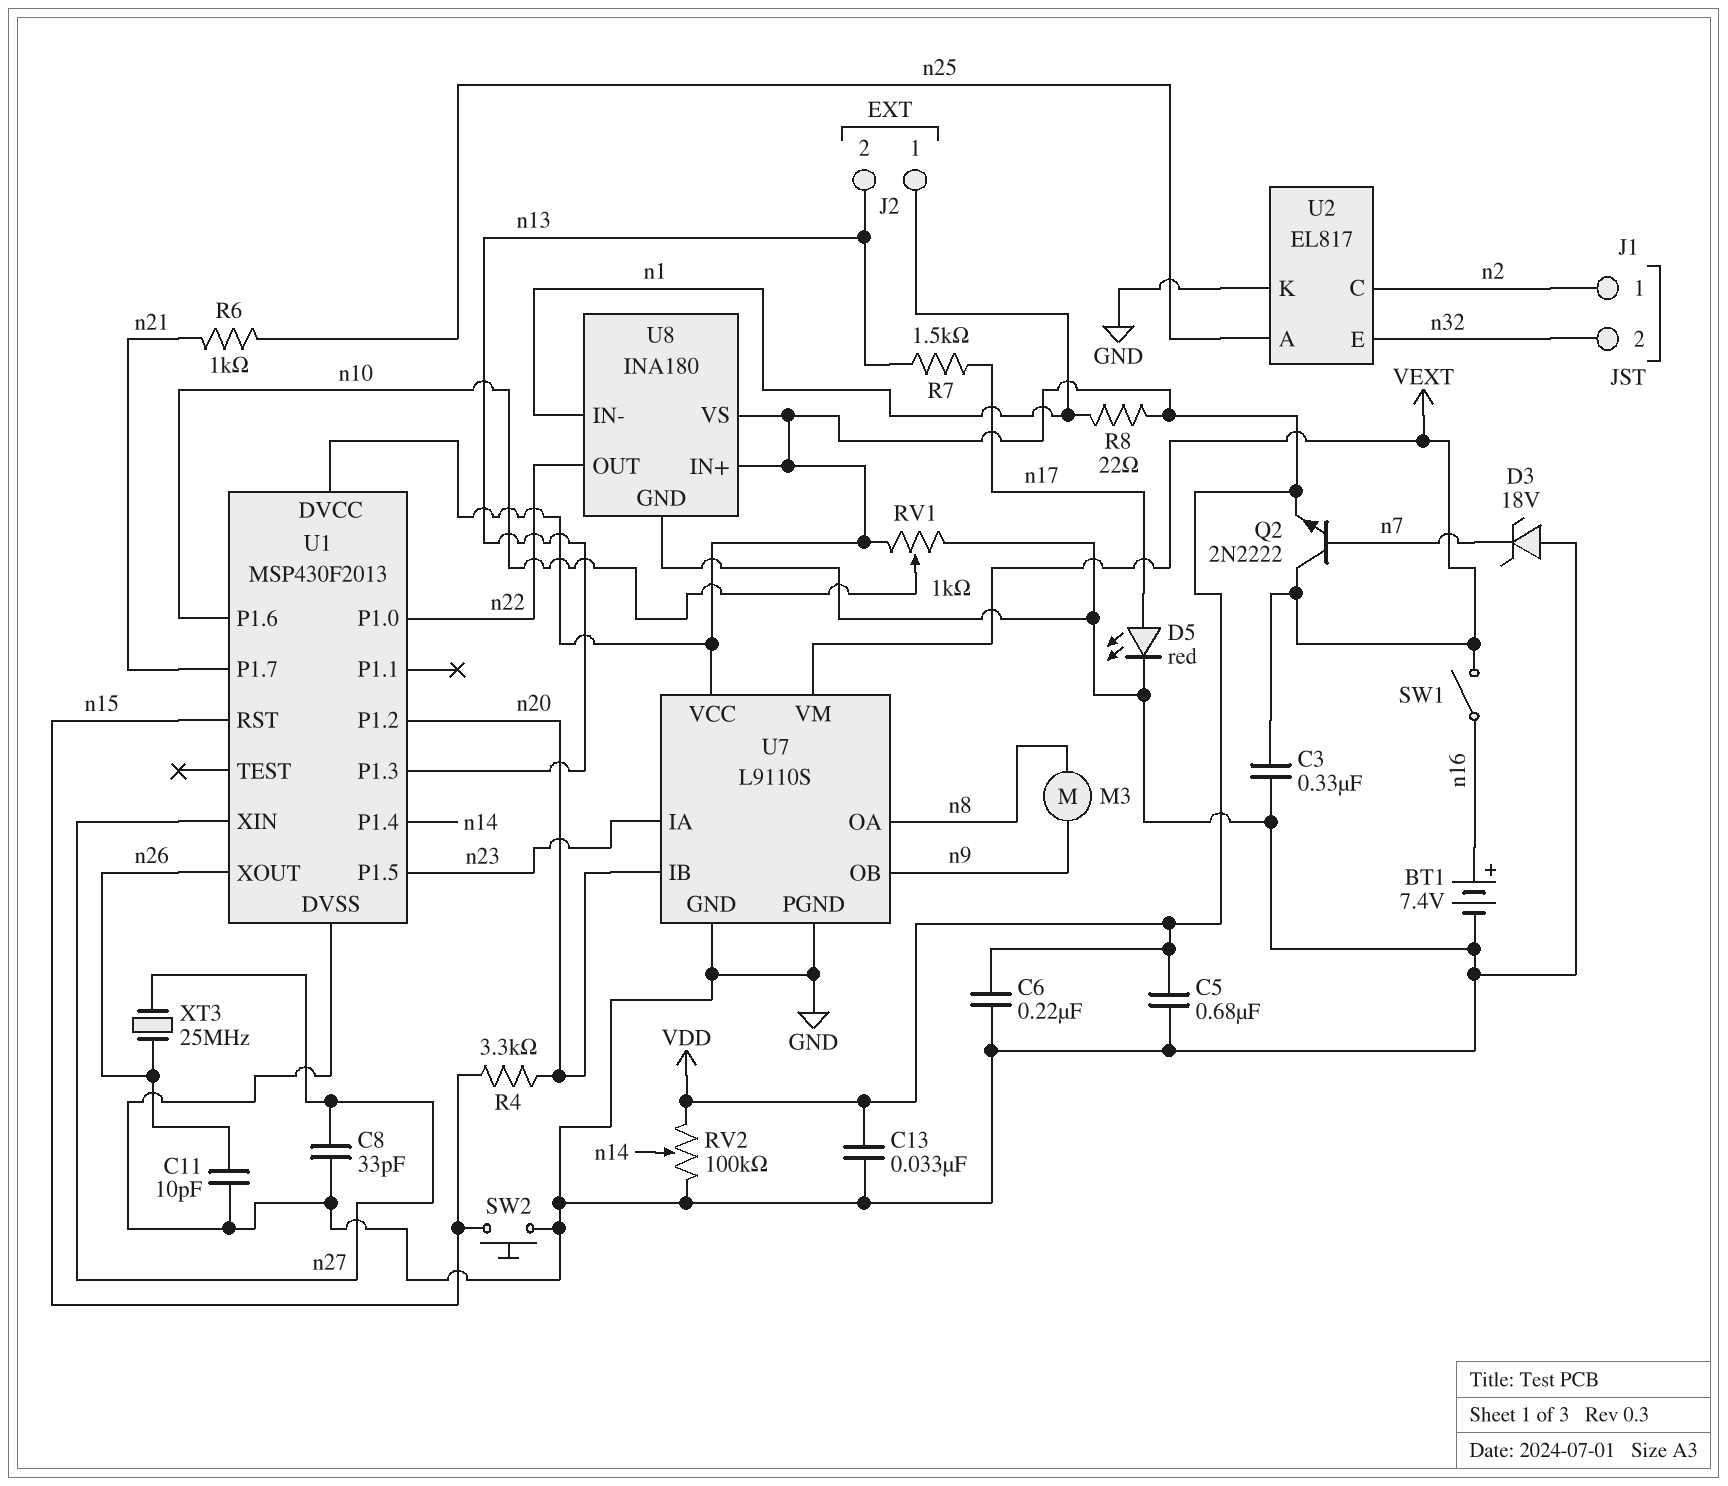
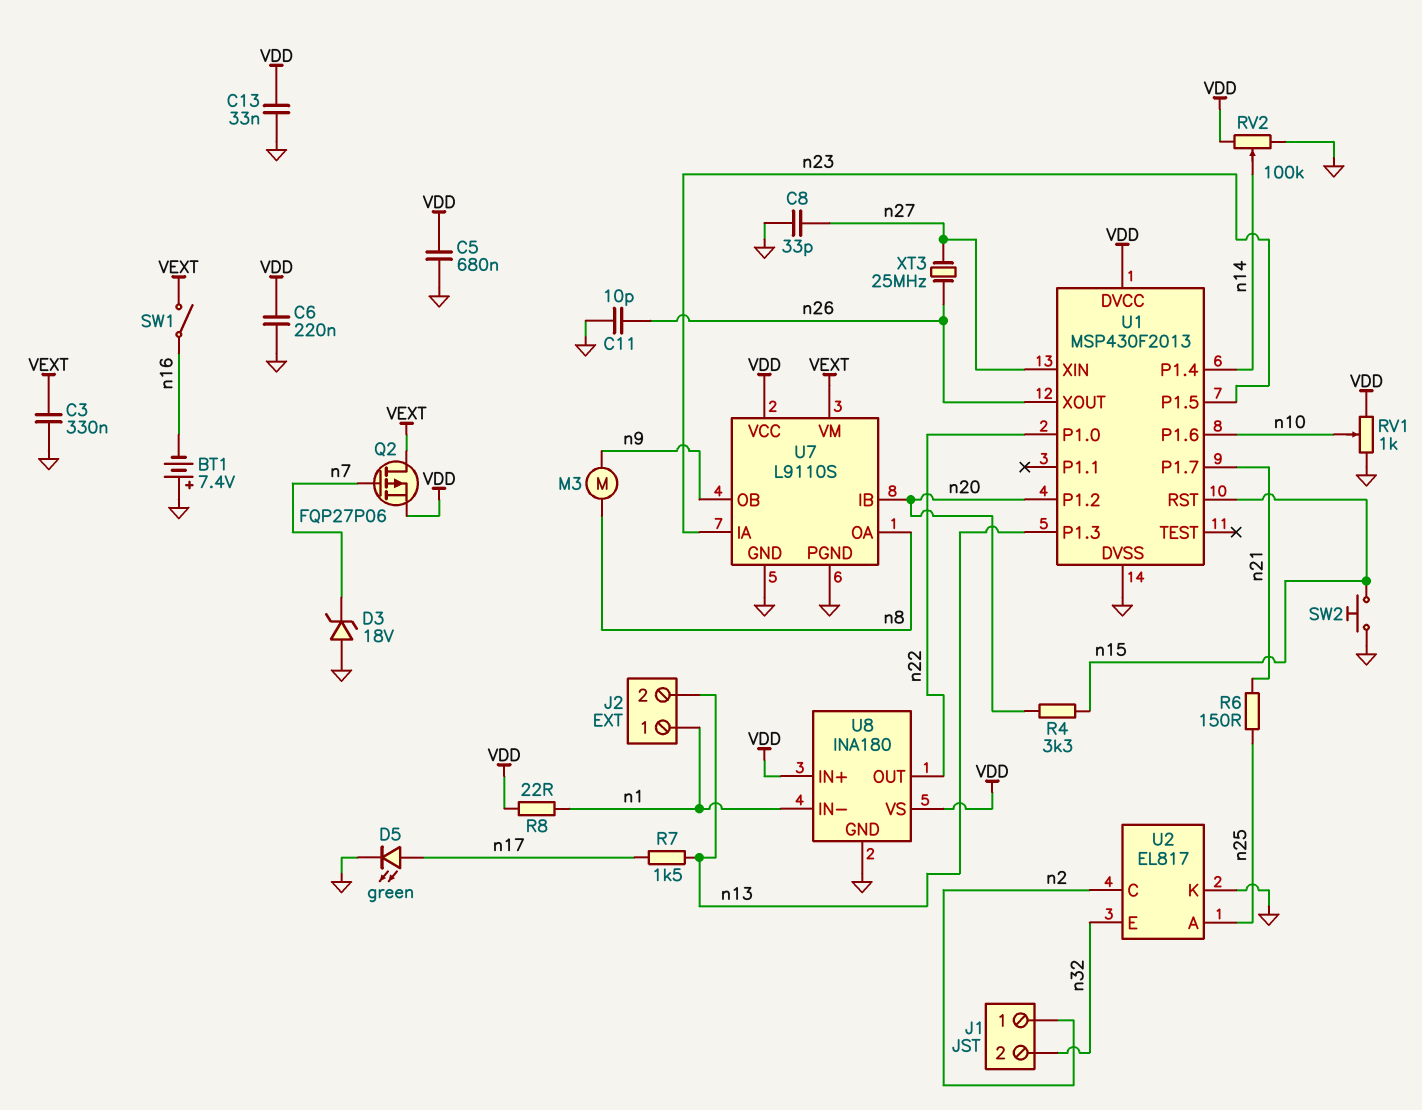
BT1: 7.4V (plus n16, minus GND) -> 7.4V (plus GND, minus n16)
D5: LED red (A n17, K GND) -> LED green (A n17, K GND)
Q2: NPN 2N2222 (B n7, C VEXT, E VDD) -> PMOS FQP27P06 (G n7, D VEXT, S VDD)
R6: 1k (n21, n25) -> 150 (n21, n25)

